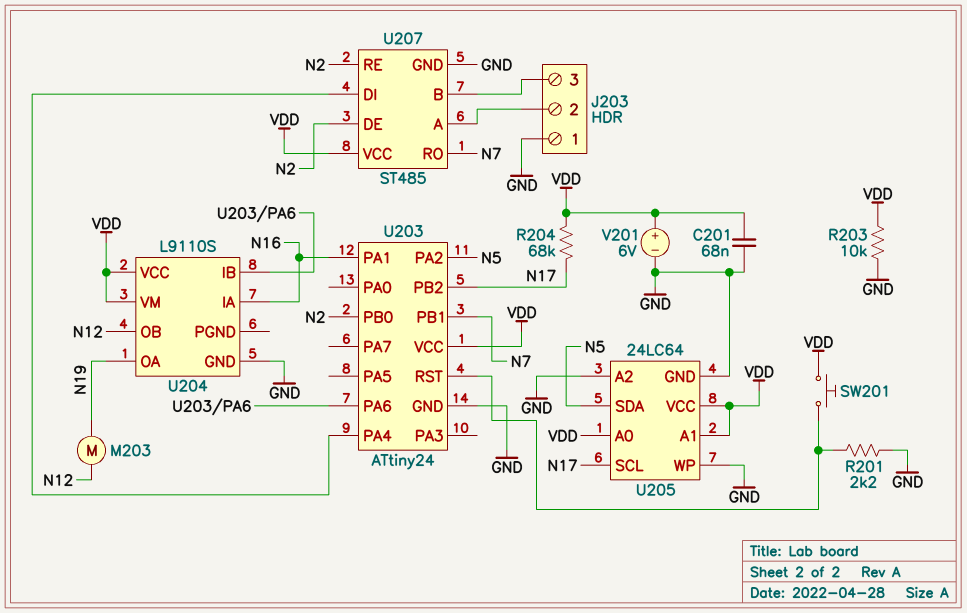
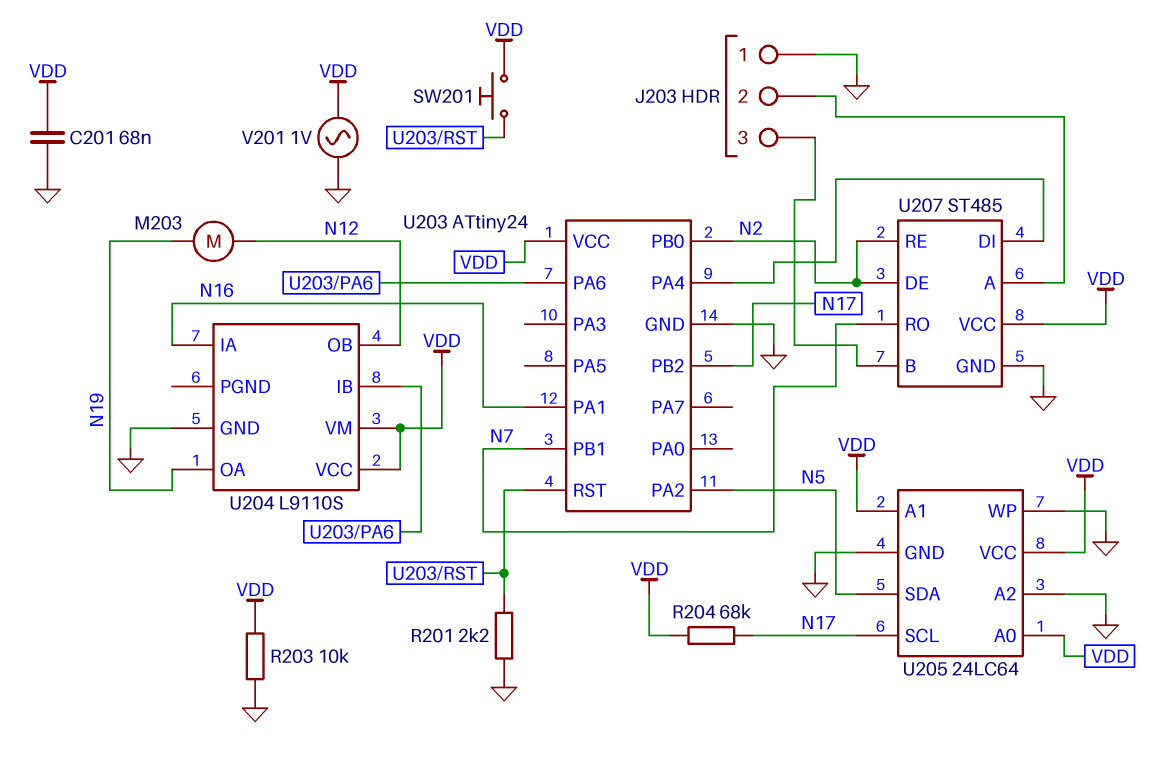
V201: 6V (plus VDD, minus GND) -> AC 1V (GND, VDD)

